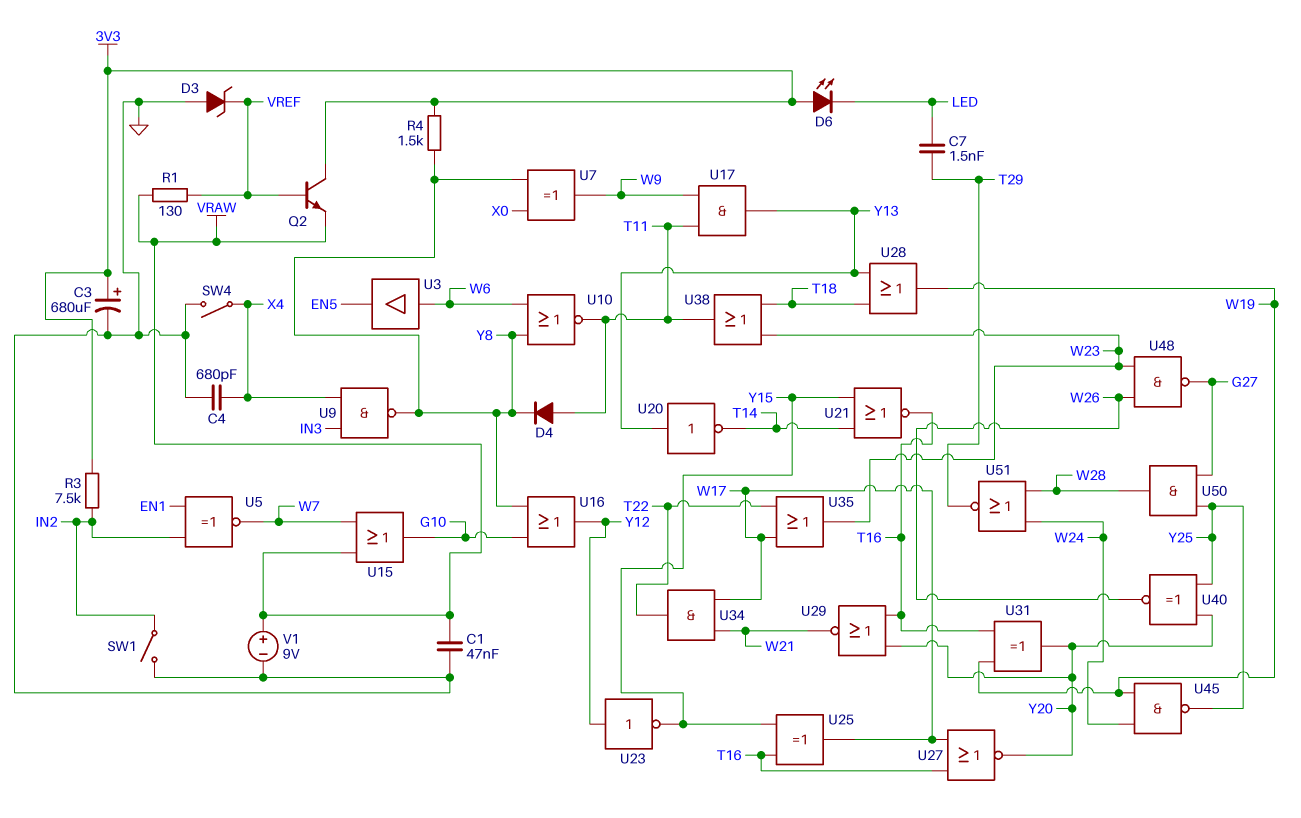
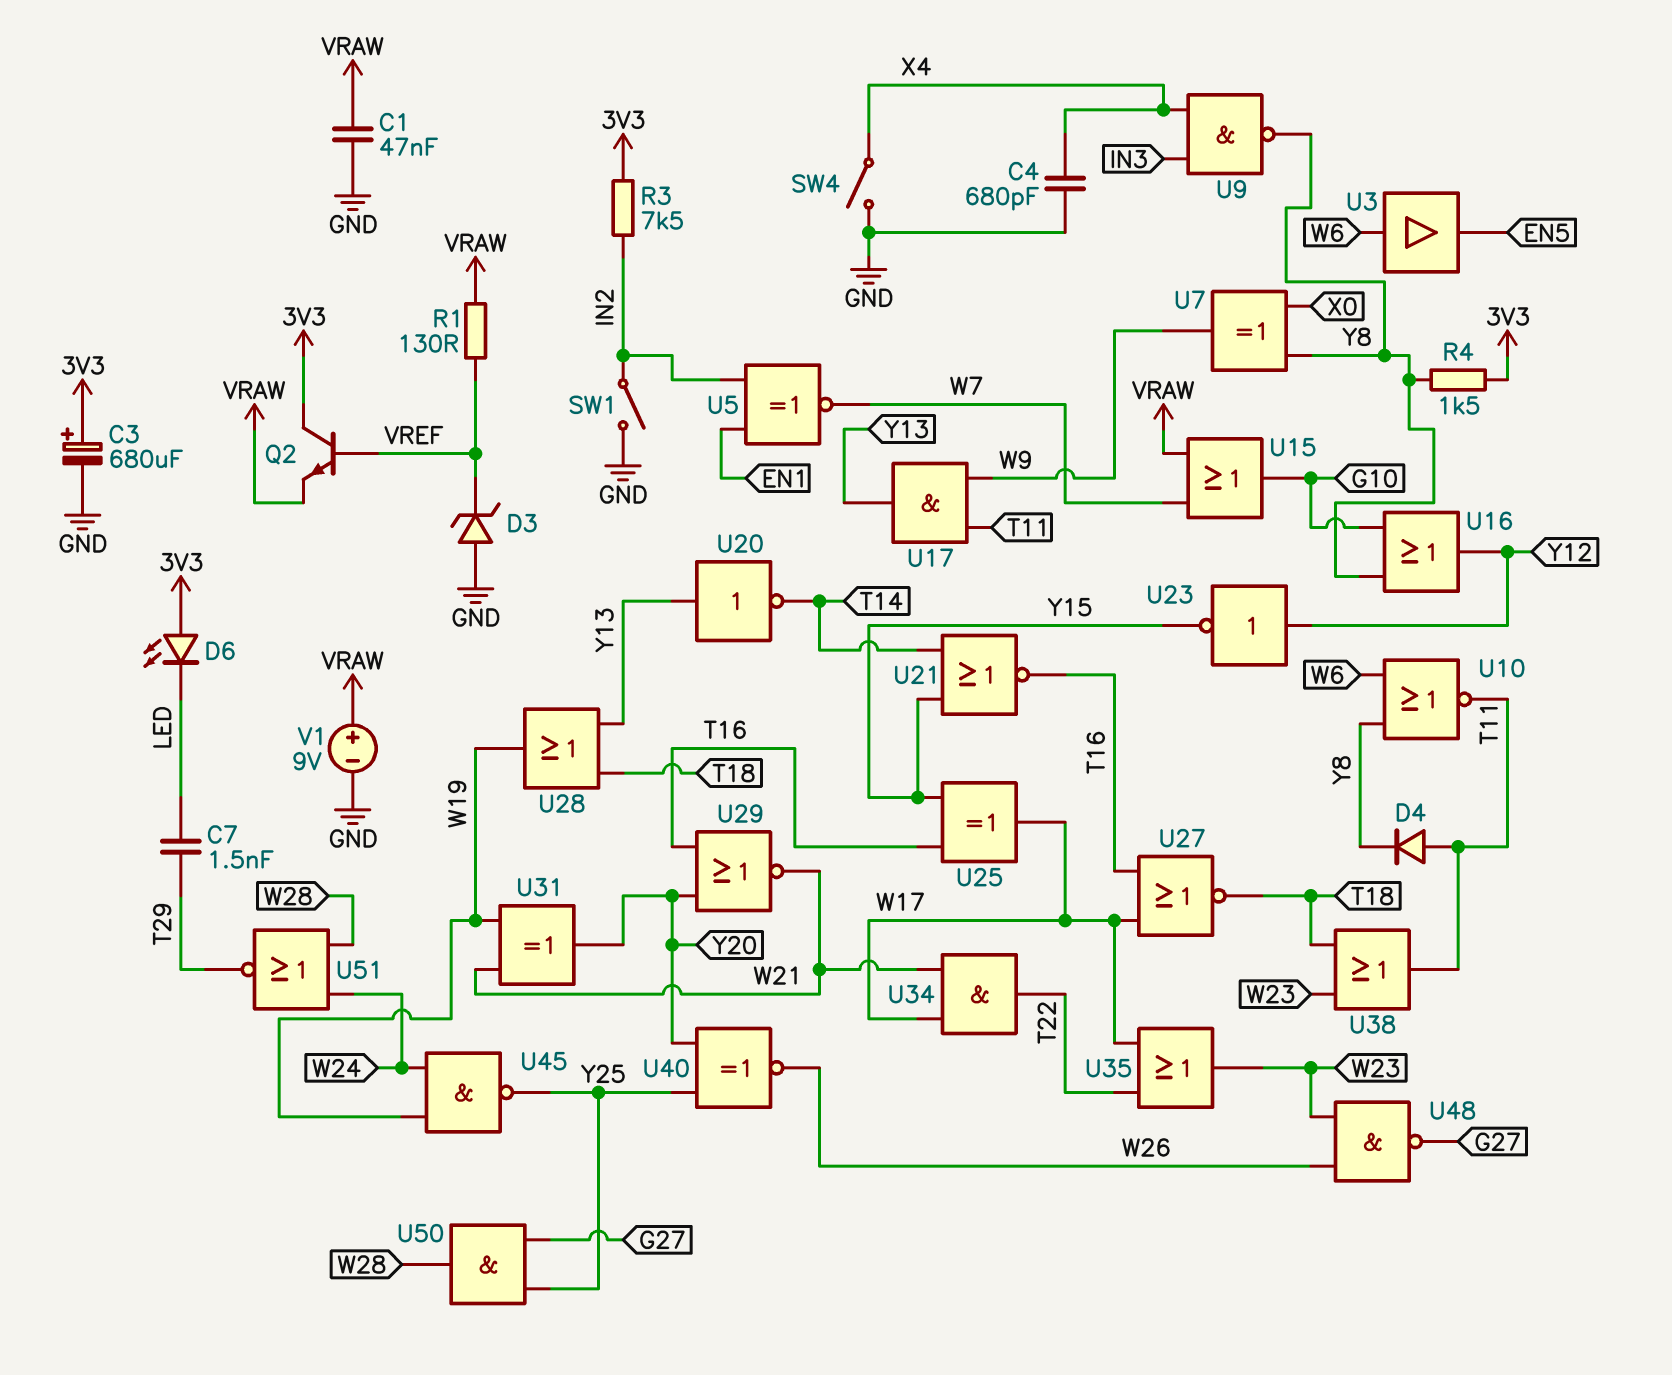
U27: NOR (in T16, in W17, out Y20) -> NOR (in T16, in W17, out T18)
U31: XOR (in T16, in W19, out Y20) -> XOR (in W19, in W21, out Y20)

